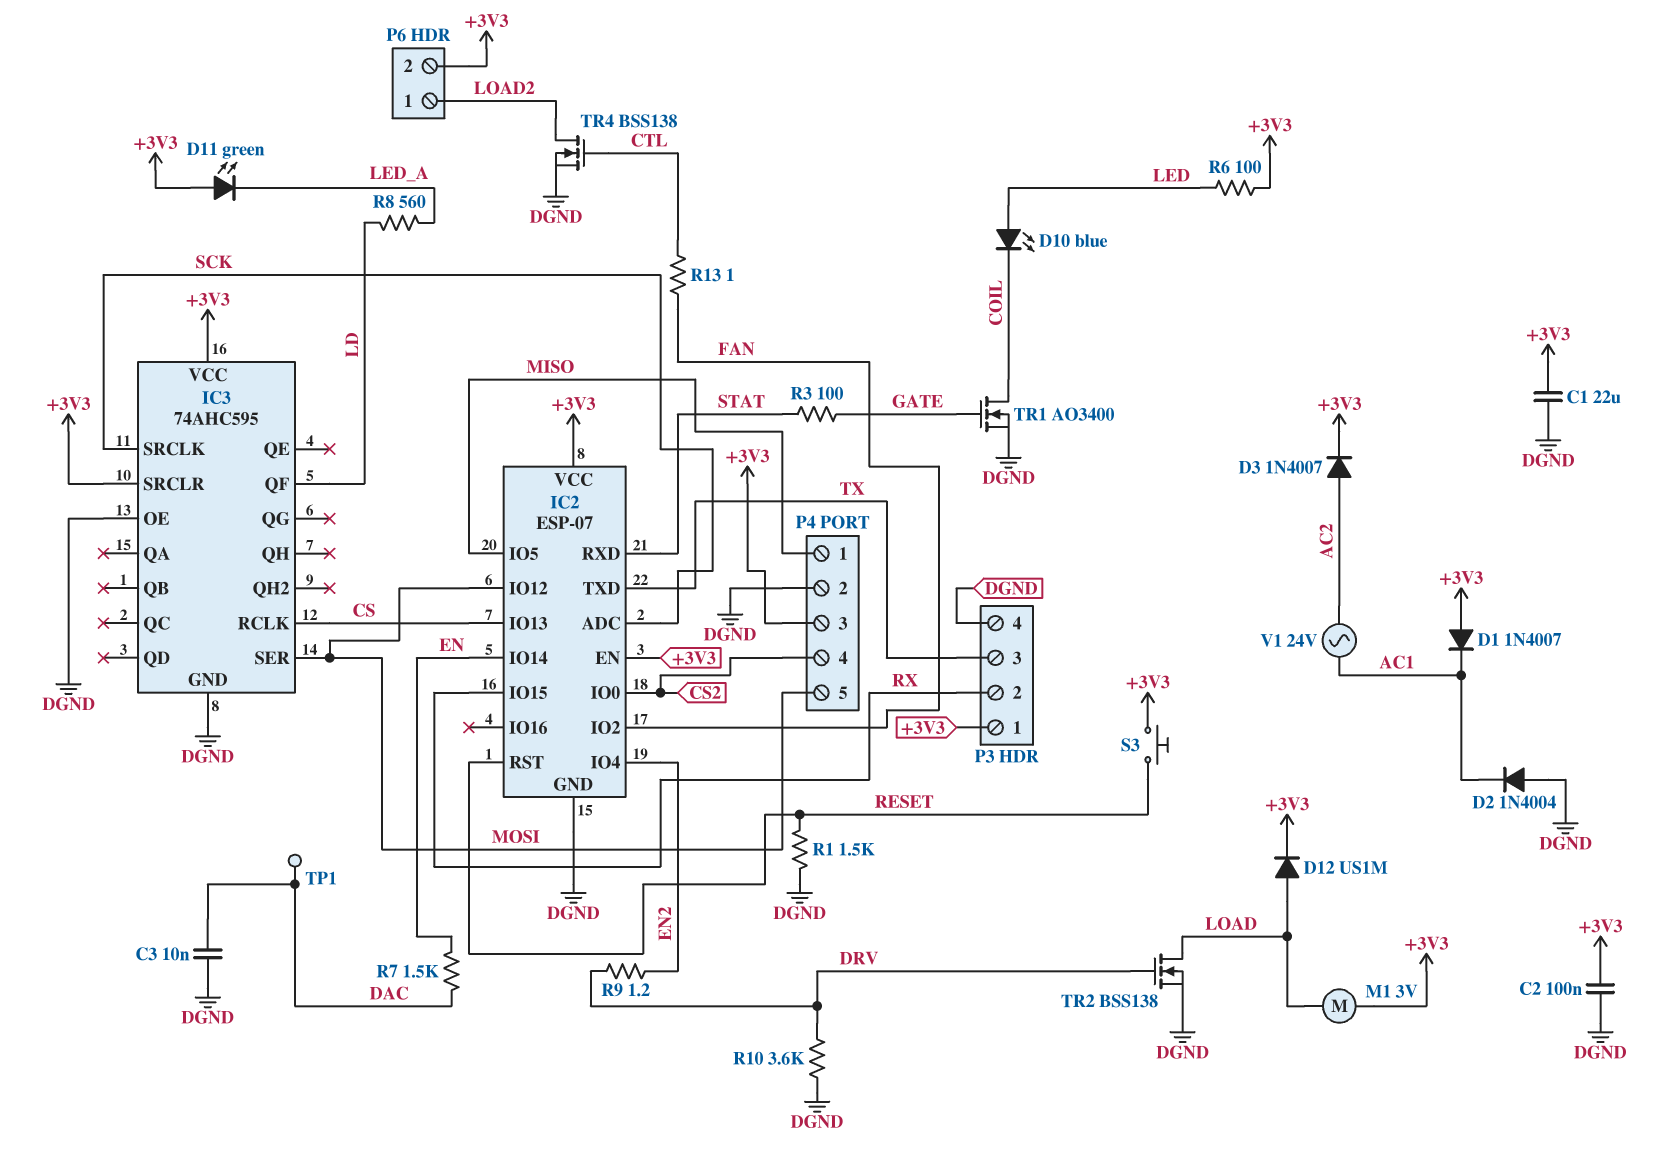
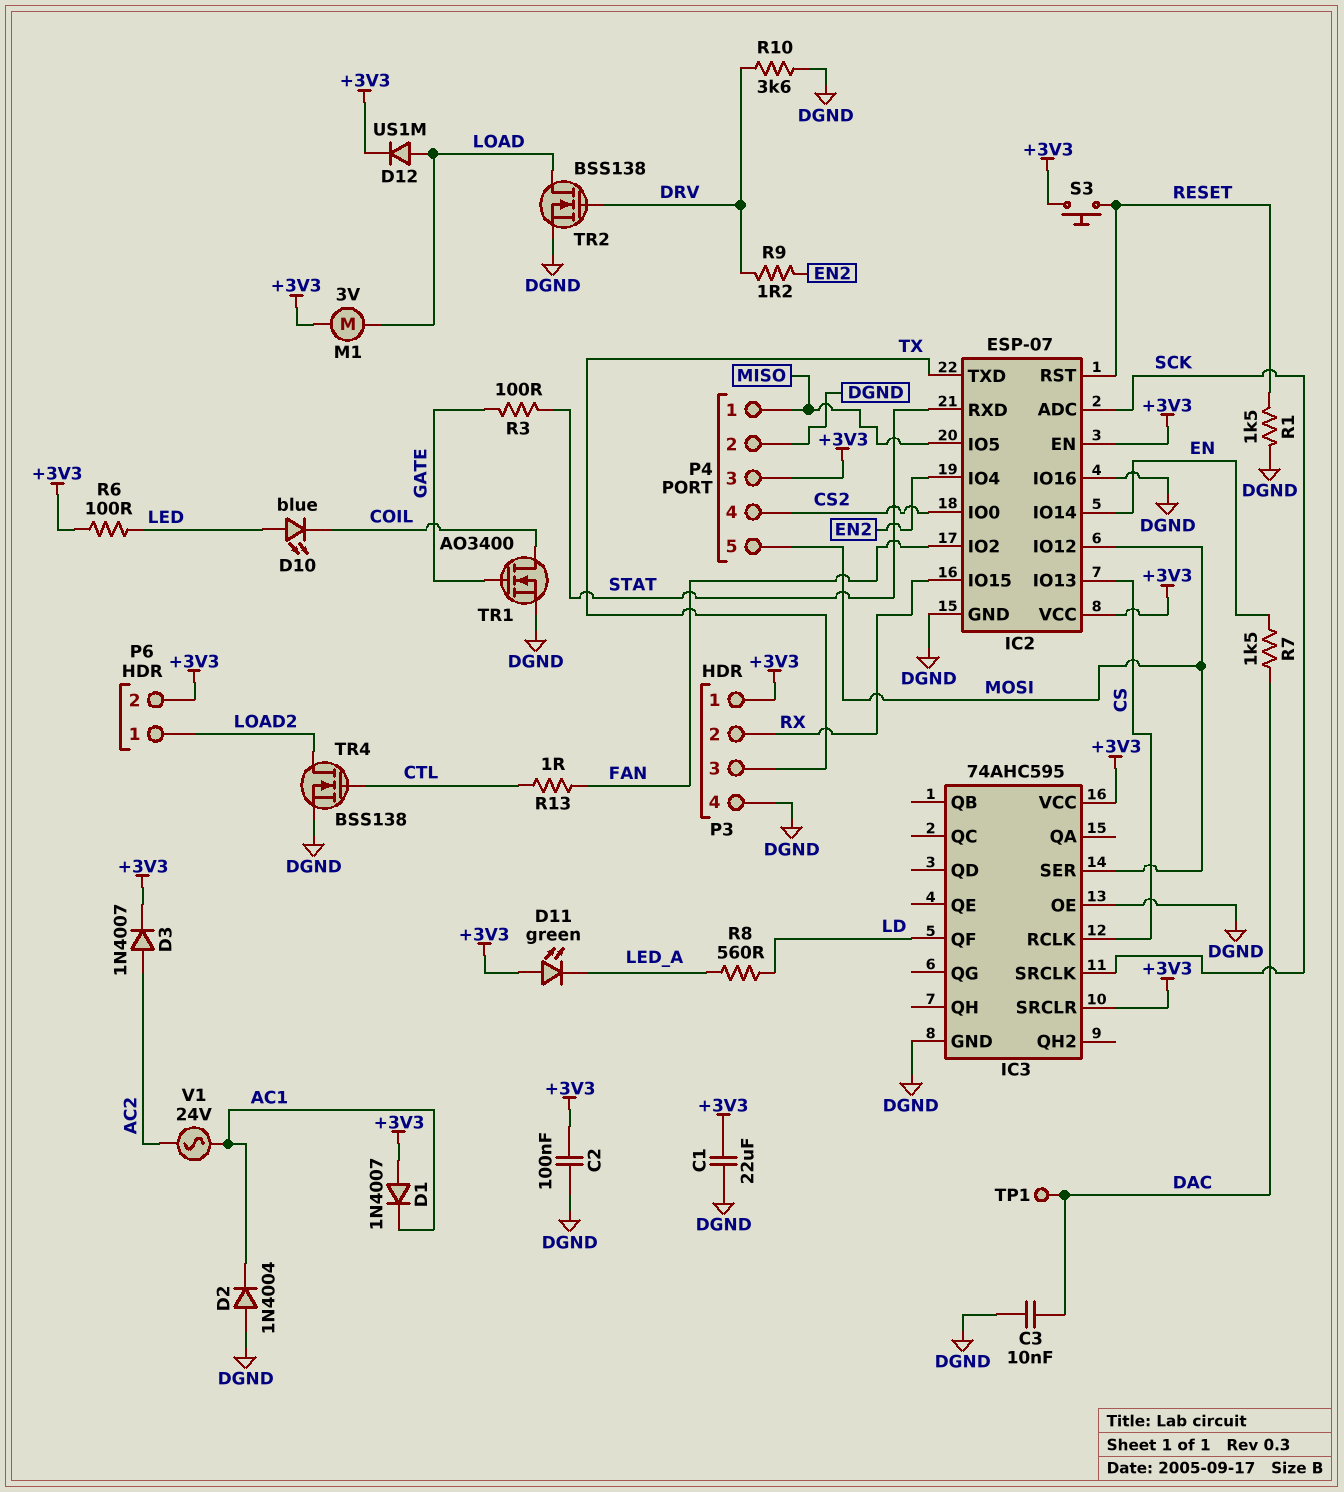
IC2 pin IO16: none -> DGND

